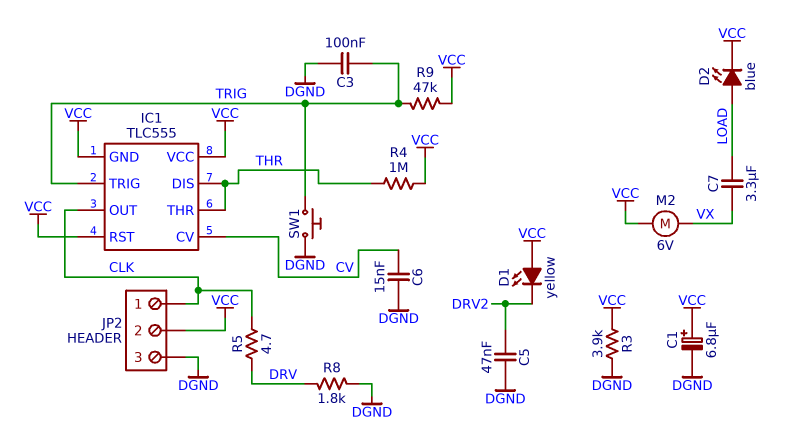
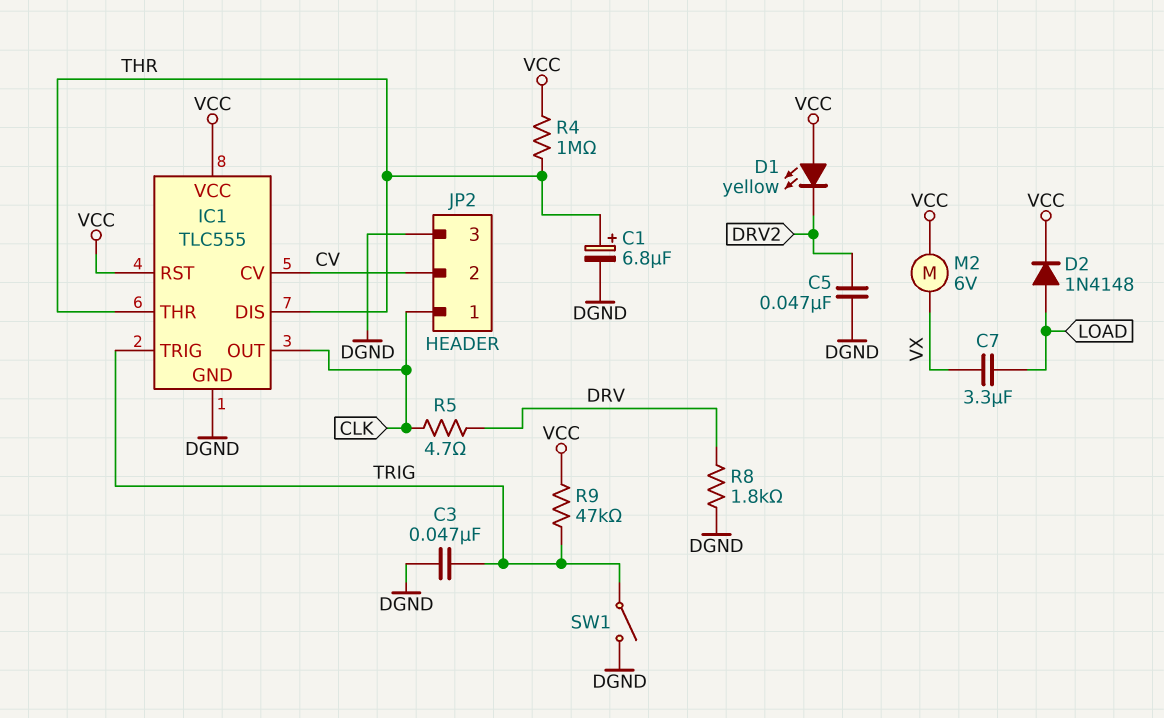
C1: 6.8uF (plus VCC, minus DGND) -> 6.8uF (plus THR, minus DGND)
C3: 100nF (DGND, TRIG) -> 47nF (DGND, TRIG)
C6: 15nF (CV, DGND) -> none
D2: LED blue (A LOAD, K VCC) -> diode 1N4148 (A LOAD, K VCC)
IC1 pin GND: VCC -> DGND
JP2 pin 2: VCC -> CV
R3: 3.9k (DGND, VCC) -> none
SW1: button (DGND, TRIG) -> switch (DGND, TRIG)

